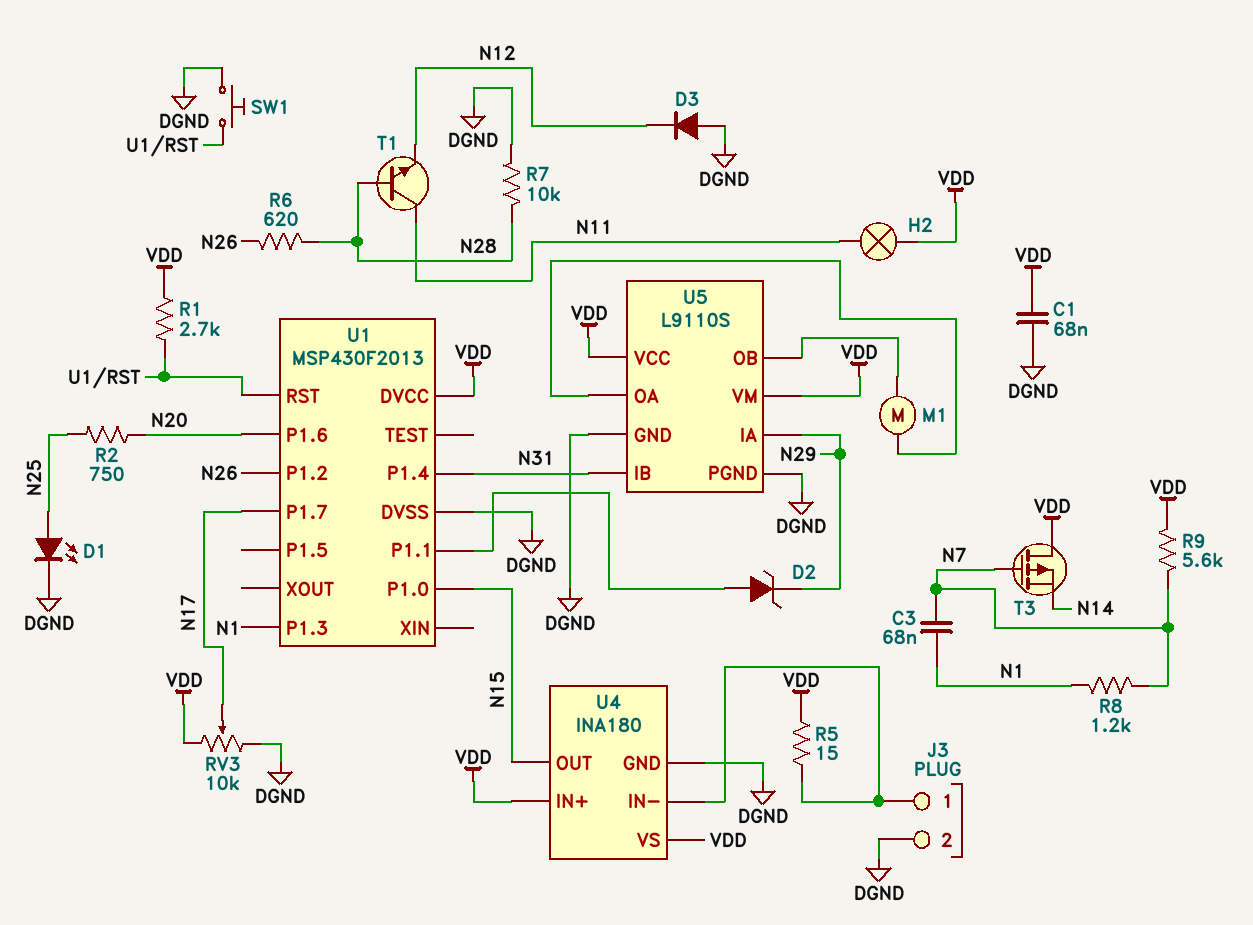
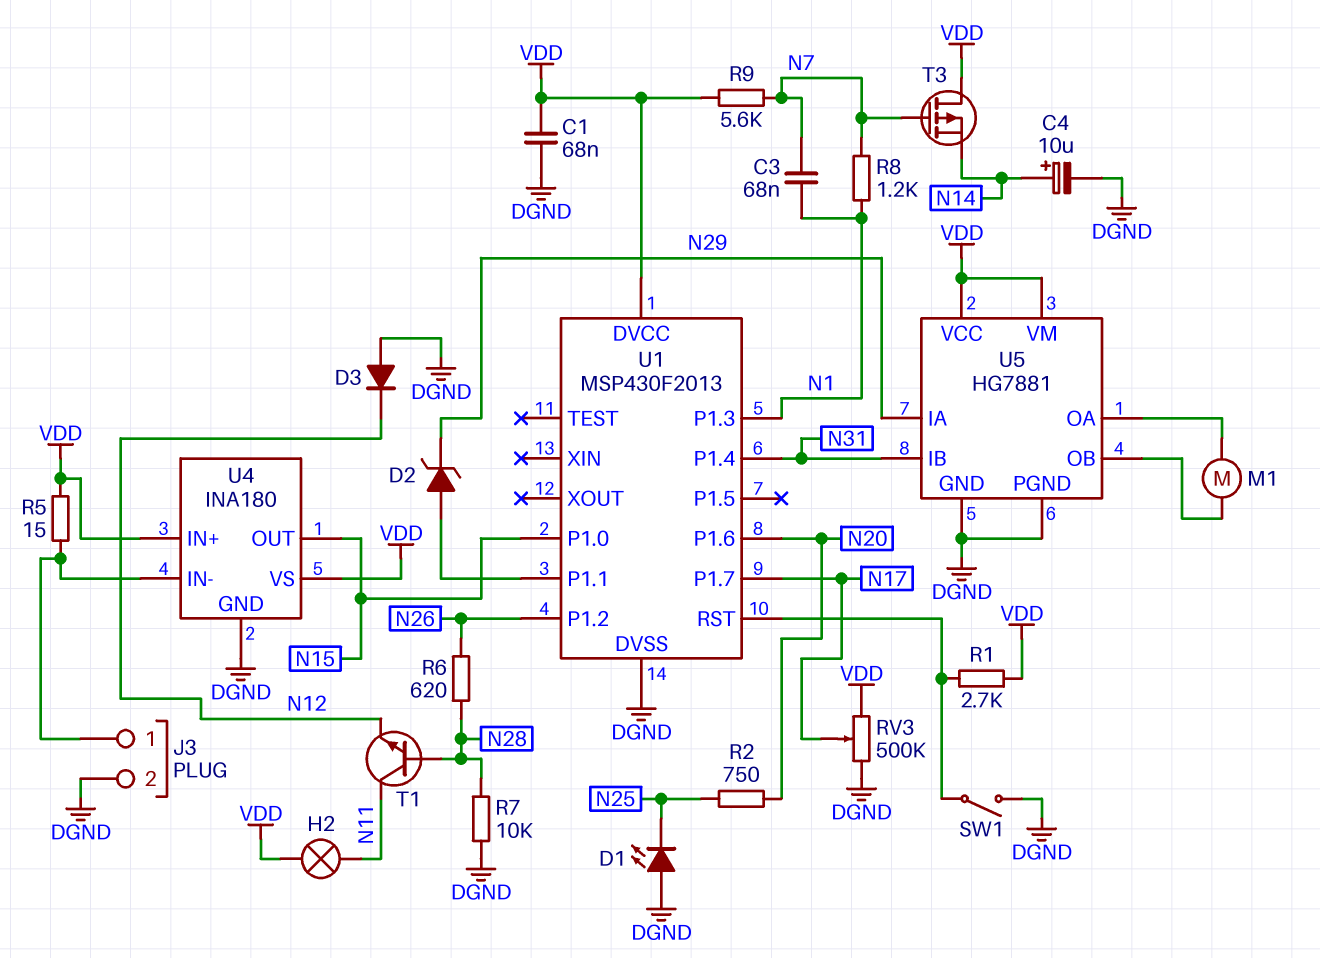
C4: none -> 10uF (plus N14, minus DGND)
D1: LED (A N25, K DGND) -> LED (A DGND, K N25)
RV3: 10k (DGND, VDD, wiper N17) -> 500k (DGND, VDD, wiper N17)
SW1: button (DGND, U1/RST) -> switch (DGND, U1/RST)
U5: L9110S -> HG7881

